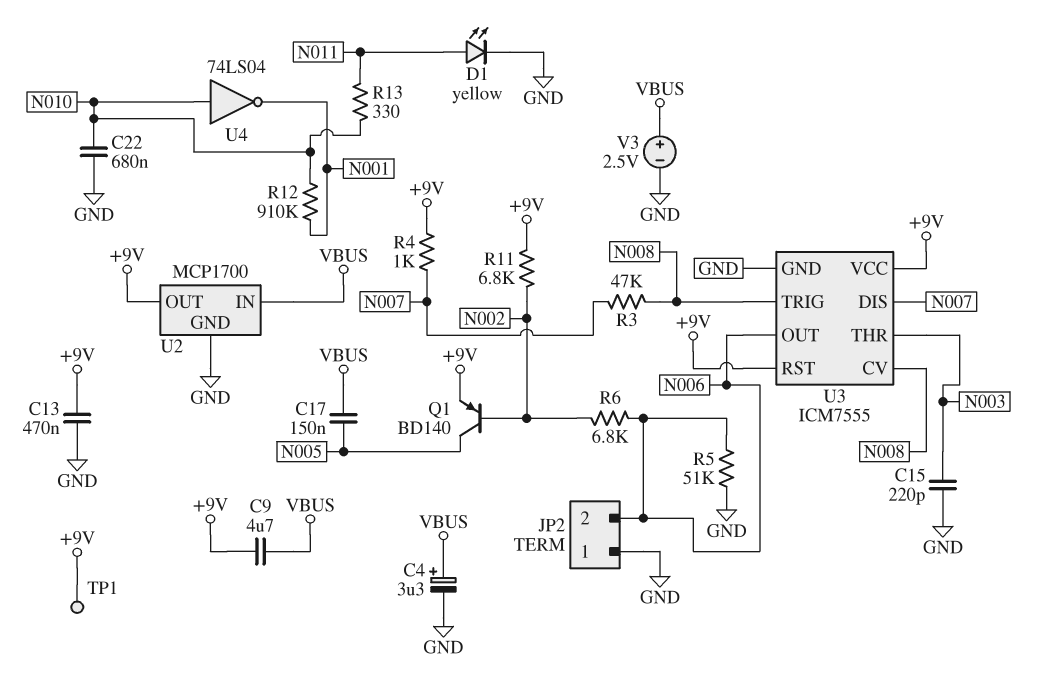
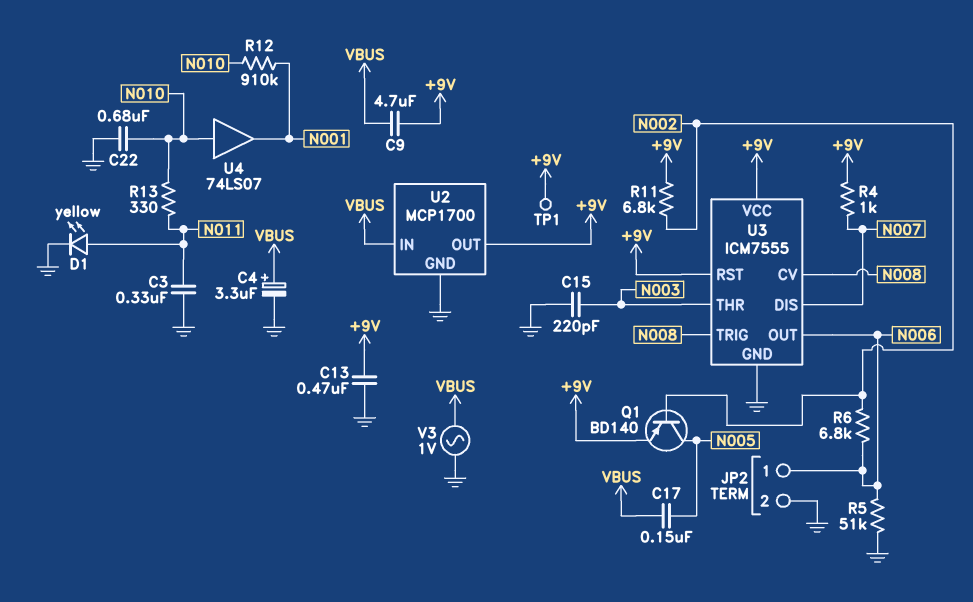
C3: none -> 330nF (GND, N011)
JP2 pin 1: GND -> N006
JP2 pin 2: N006 -> GND
R3: 47k (N007, N008) -> none
U4: NOT 74LS04 (in N010, out N001) -> buffer 74LS07 (in N010, out N001)
V3: 2.5V (plus VBUS, minus GND) -> AC 1V (GND, VBUS)

